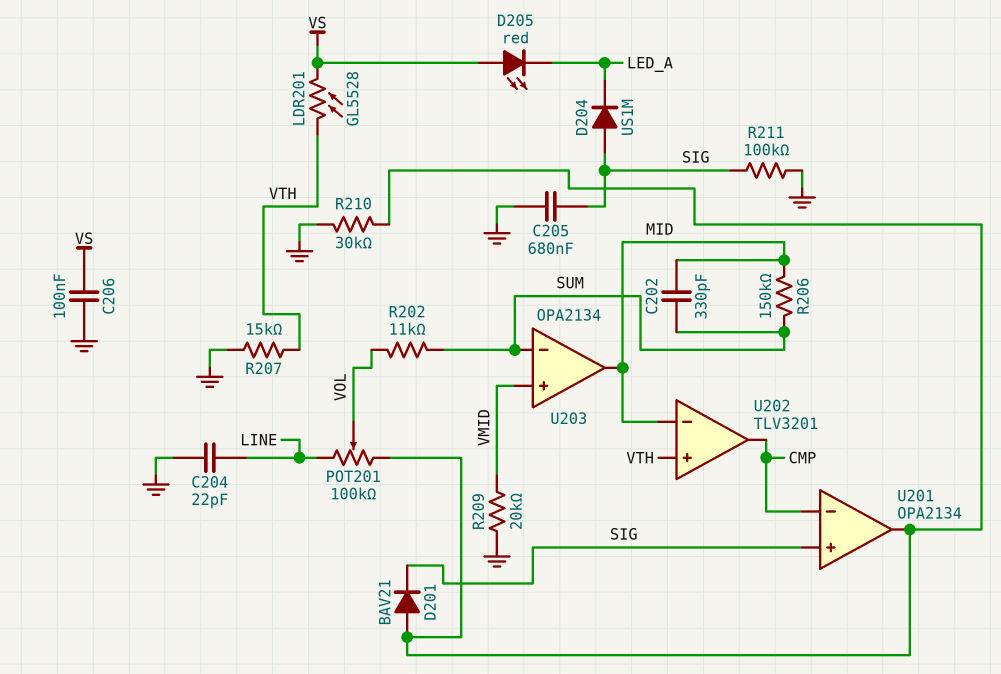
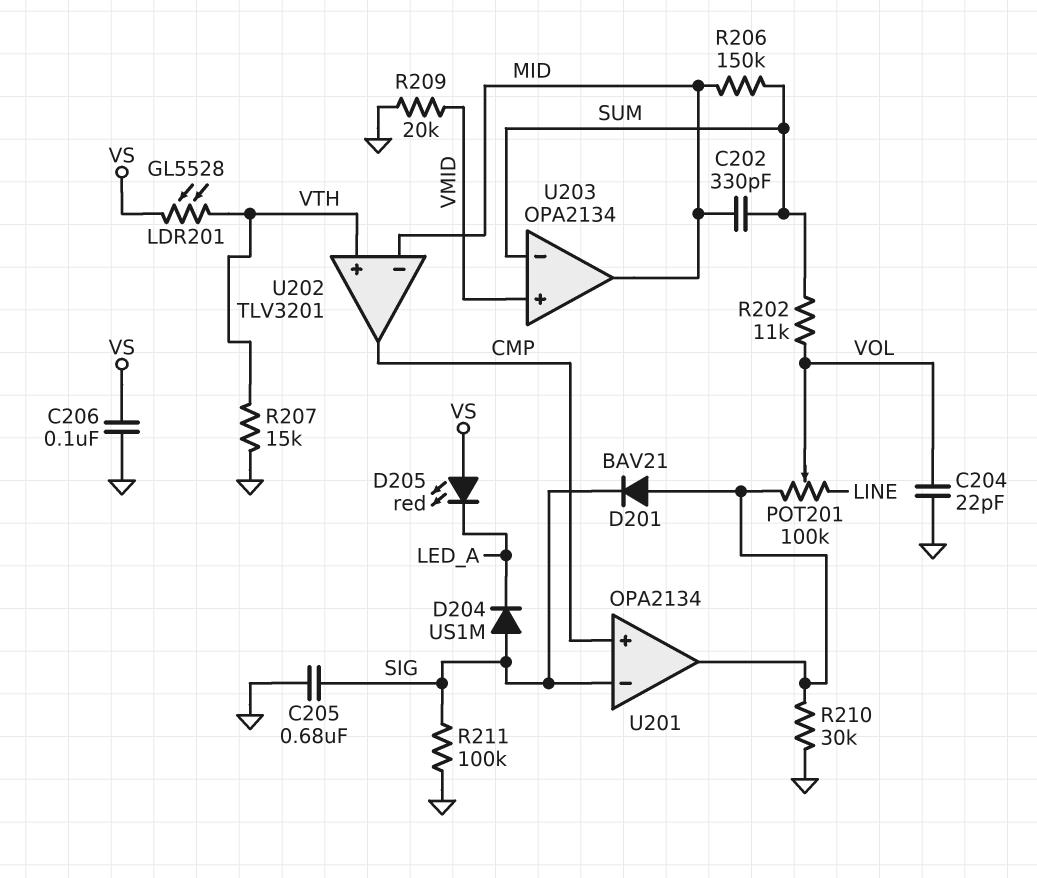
C204: 22pF (GND, LINE) -> 22pF (GND, VOL)
U201 pin in+: SIG -> CMP
U201 pin in-: CMP -> SIG

